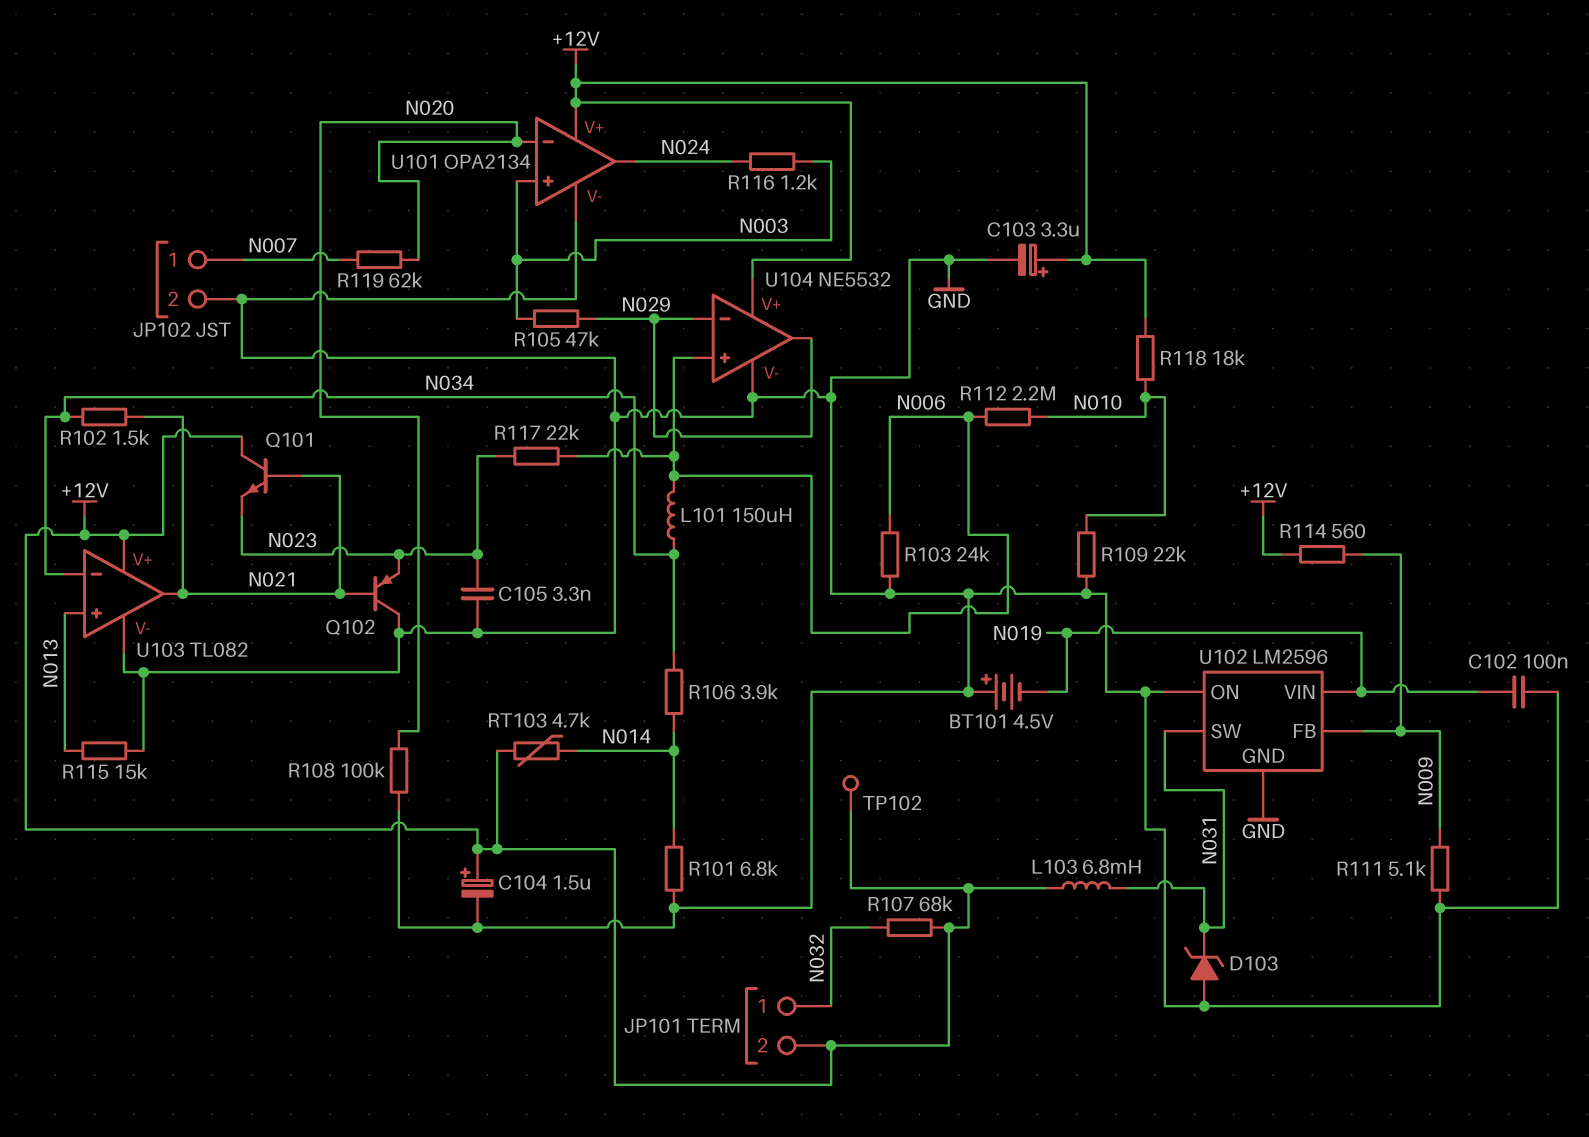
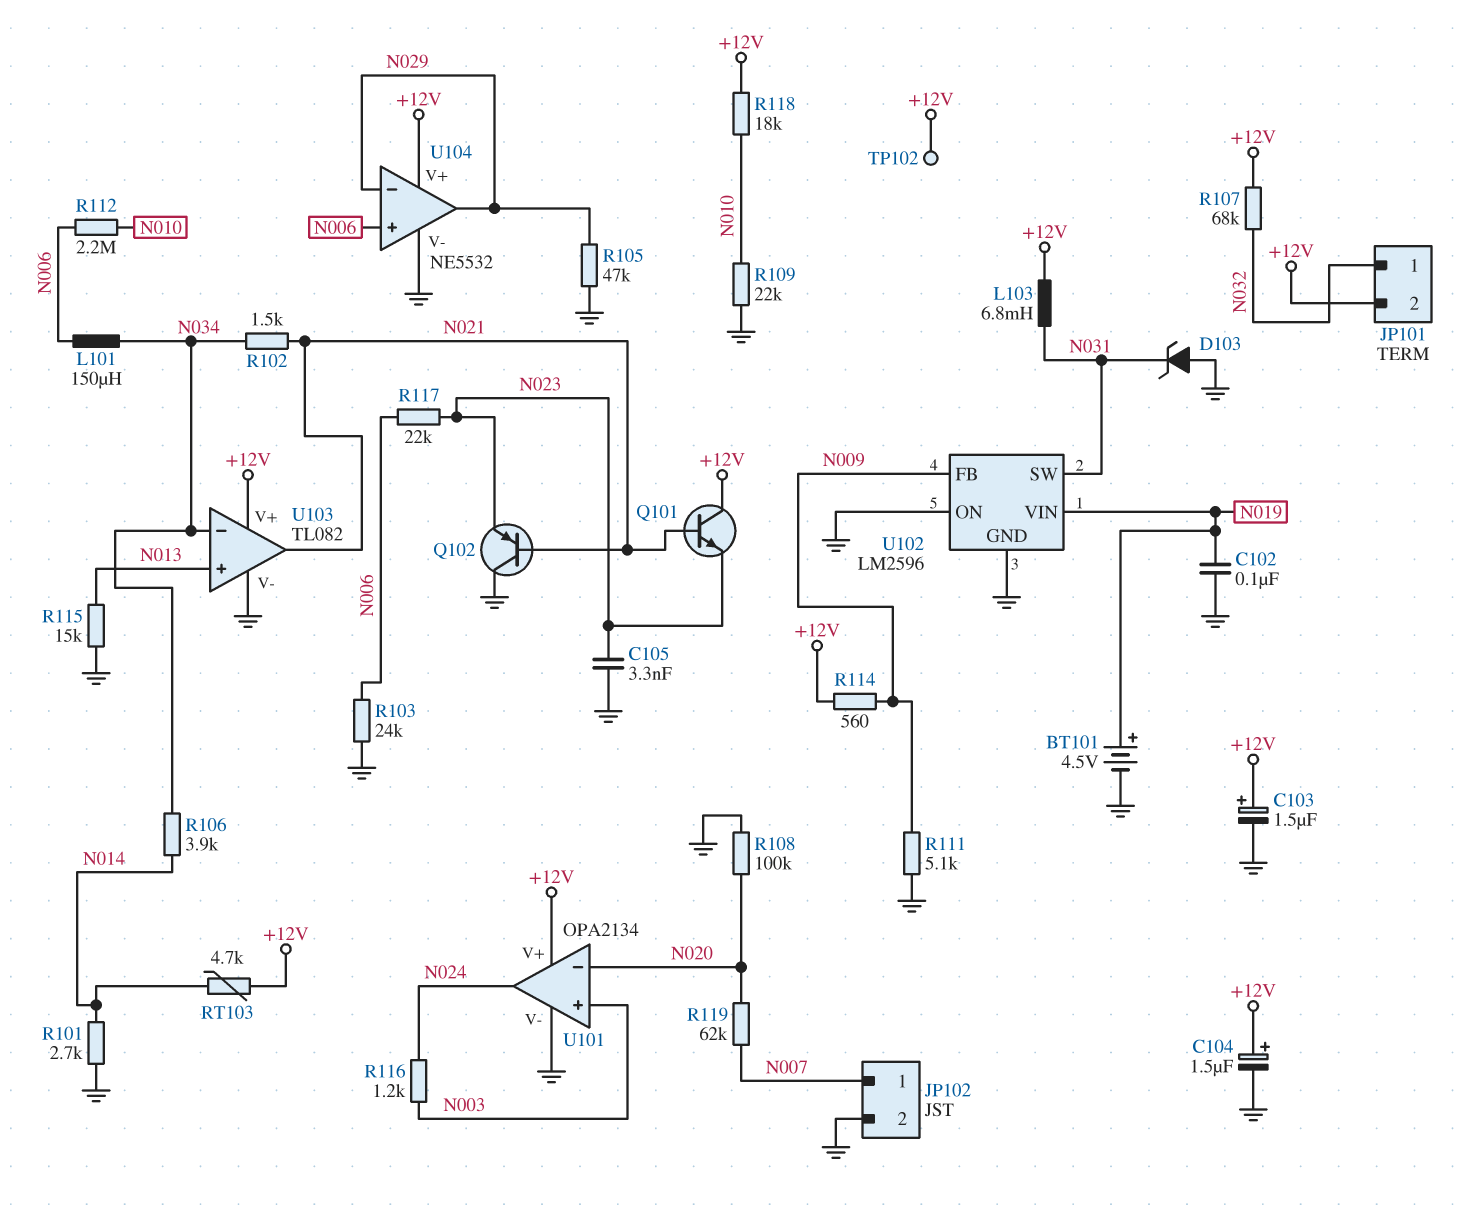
BT101: 4.5V (plus GND, minus N019) -> 4.5V (plus N019, minus GND)
C103: 3.3uF (plus +12V, minus GND) -> 1.5uF (plus +12V, minus GND)
R101: 6.8k (GND, N014) -> 2.7k (GND, N014)
R105: 47k (N003, N029) -> 47k (GND, N029)

